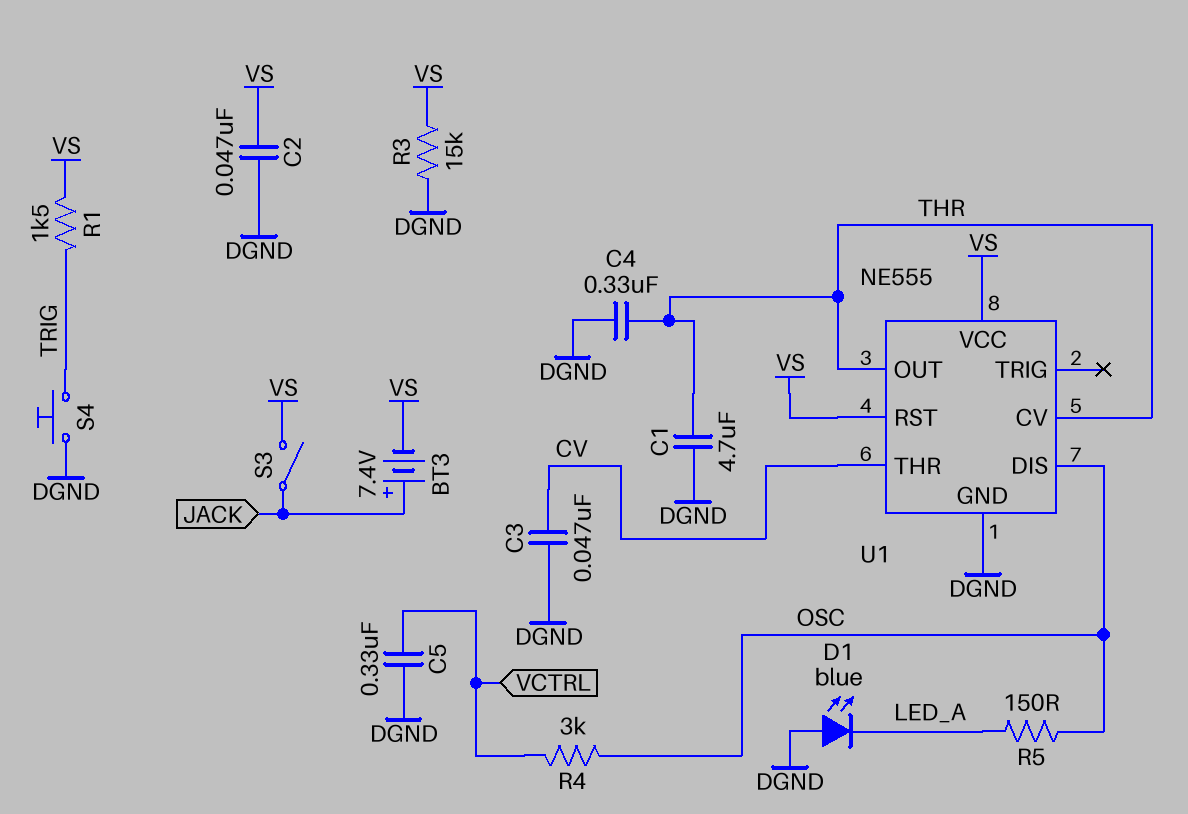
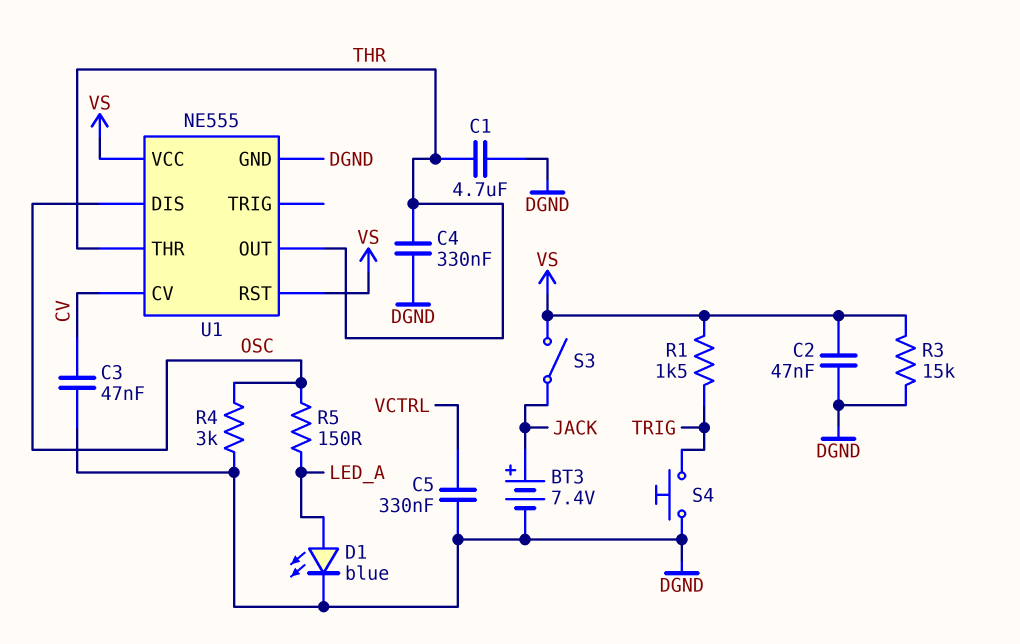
BT3: 7.4V (plus JACK, minus VS) -> 7.4V (plus JACK, minus DGND)
D1: LED blue (A DGND, K LED_A) -> LED blue (A LED_A, K DGND)
R4: 3k (OSC, VCTRL) -> 3k (DGND, OSC)
U1 pin CV: THR -> CV
U1 pin THR: CV -> THR

